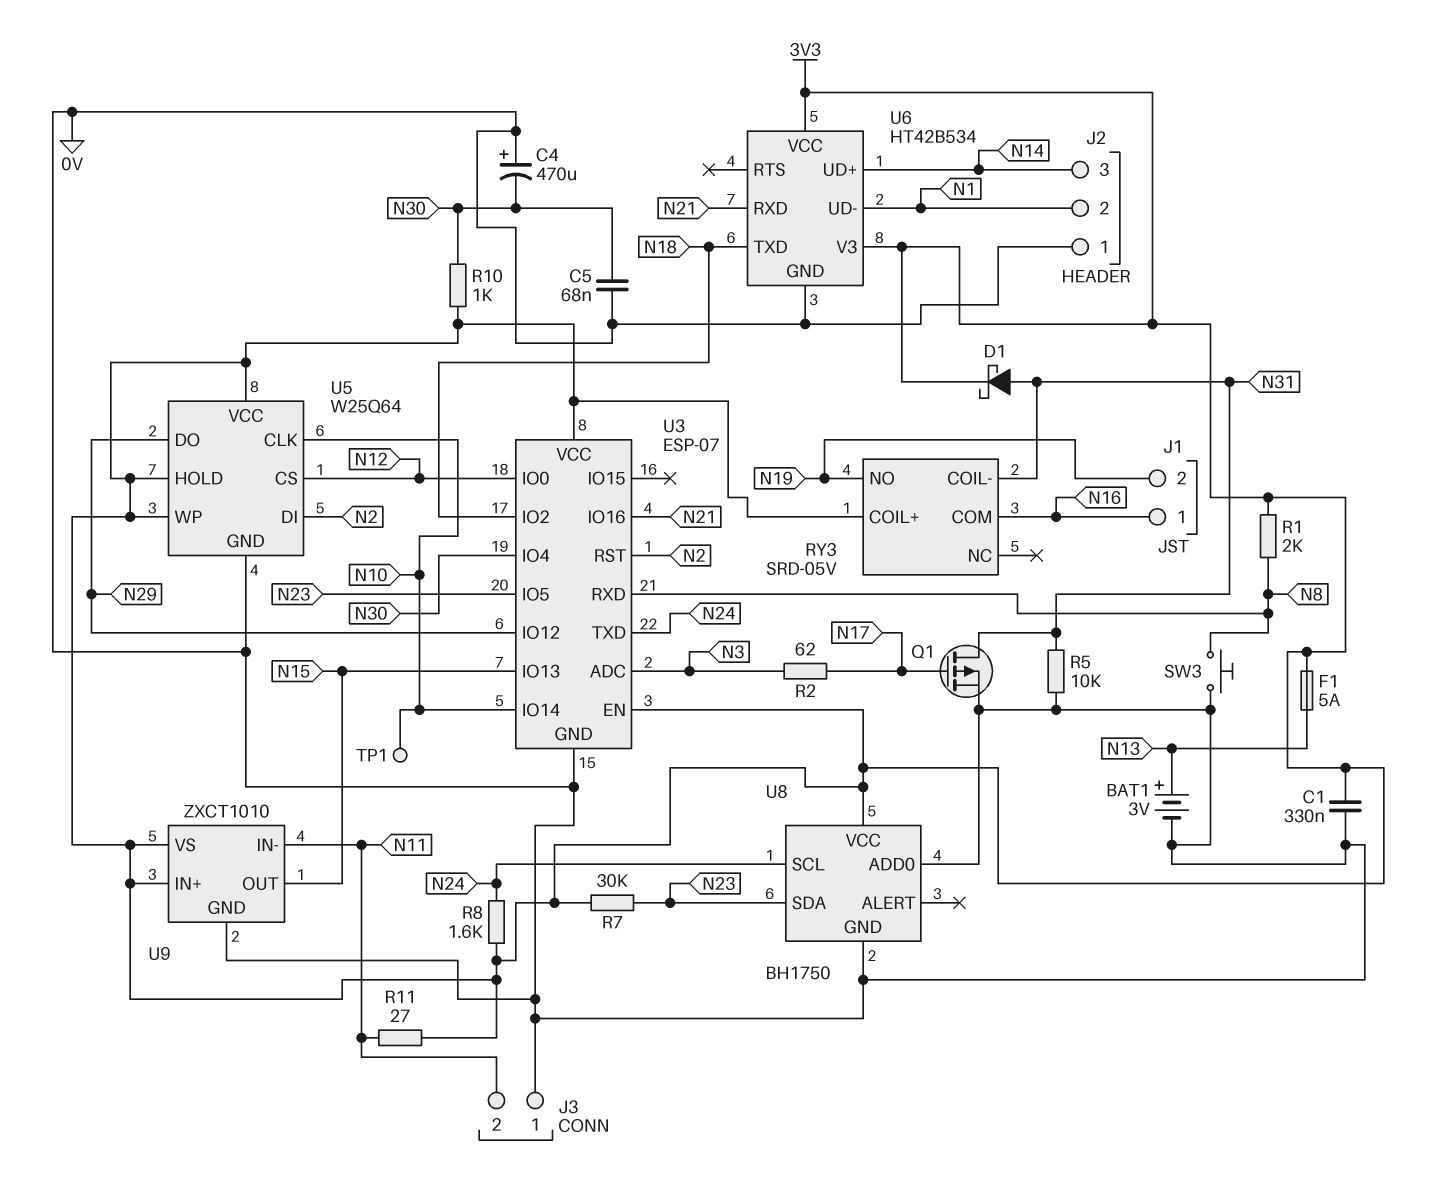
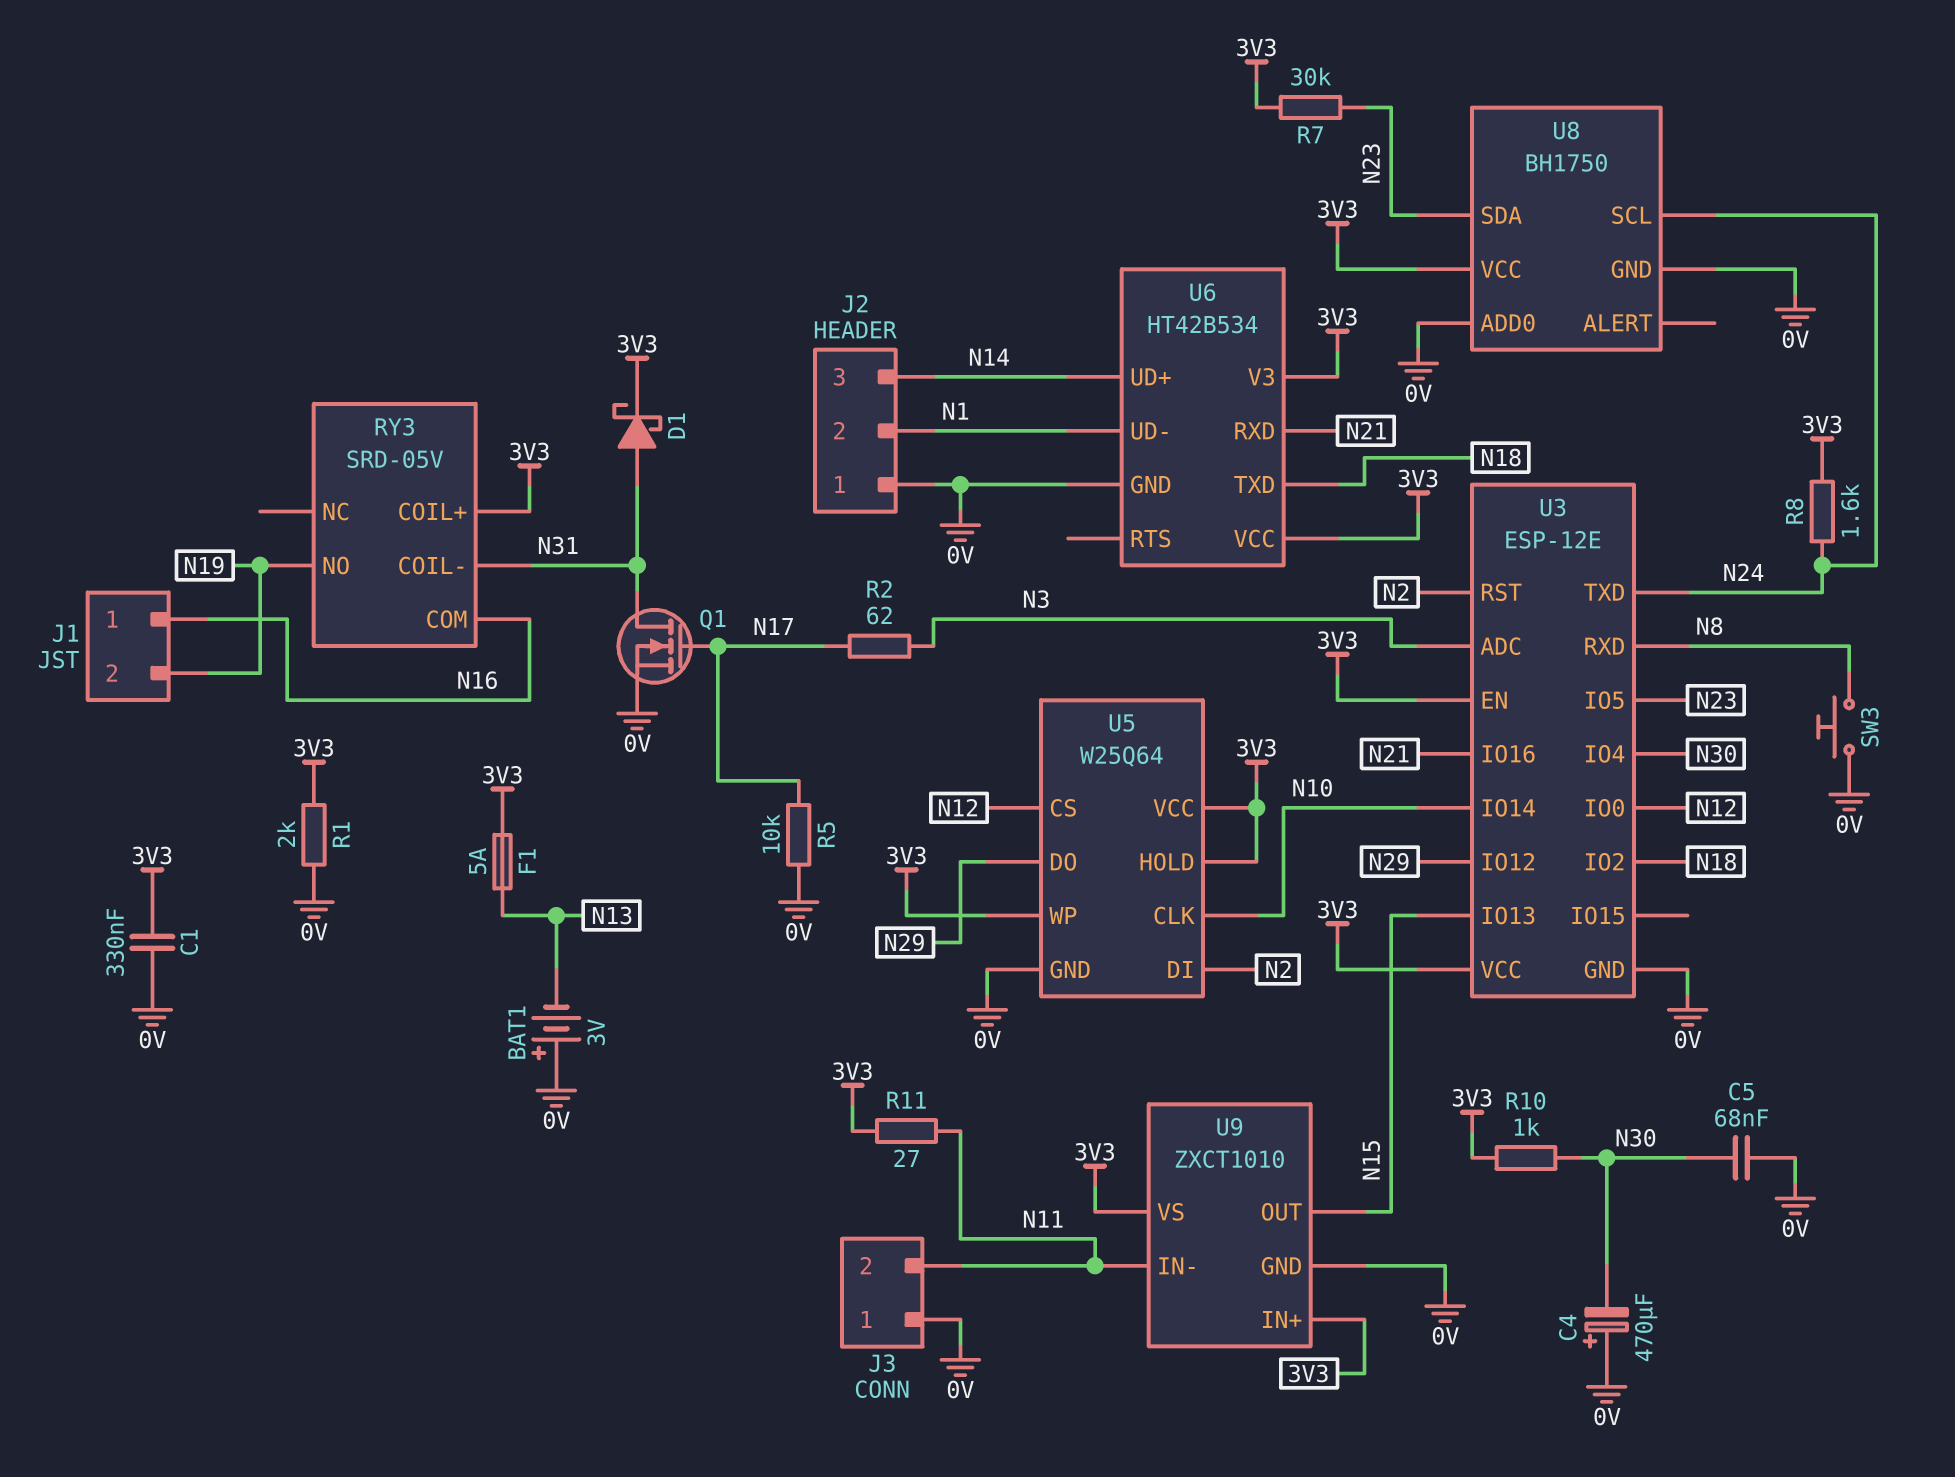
BAT1: 3V (plus N13, minus 0V) -> 3V (plus 0V, minus N13)
Q1: PMOS (G N17, D N31, S 0V) -> NMOS (G N17, D N31, S 0V)
R1: 2k (3V3, N8) -> 2k (0V, 3V3)
R5: 10k (0V, N31) -> 10k (0V, N17)
TP1: test point (N10) -> none
U3: ESP-07 -> ESP-12E

